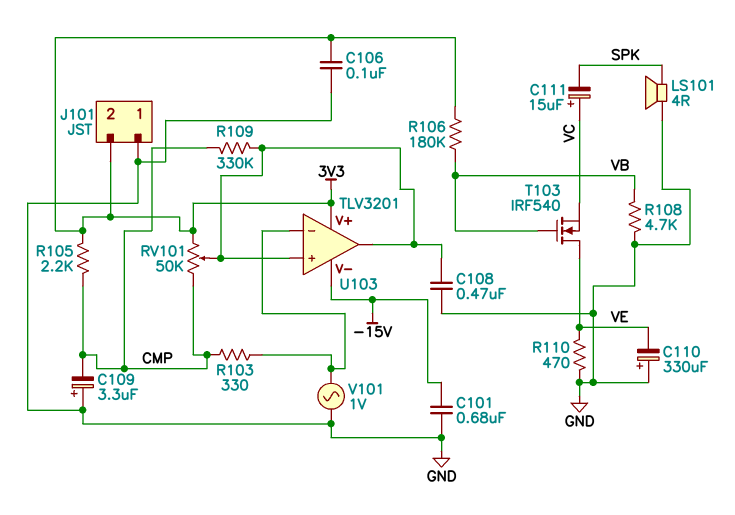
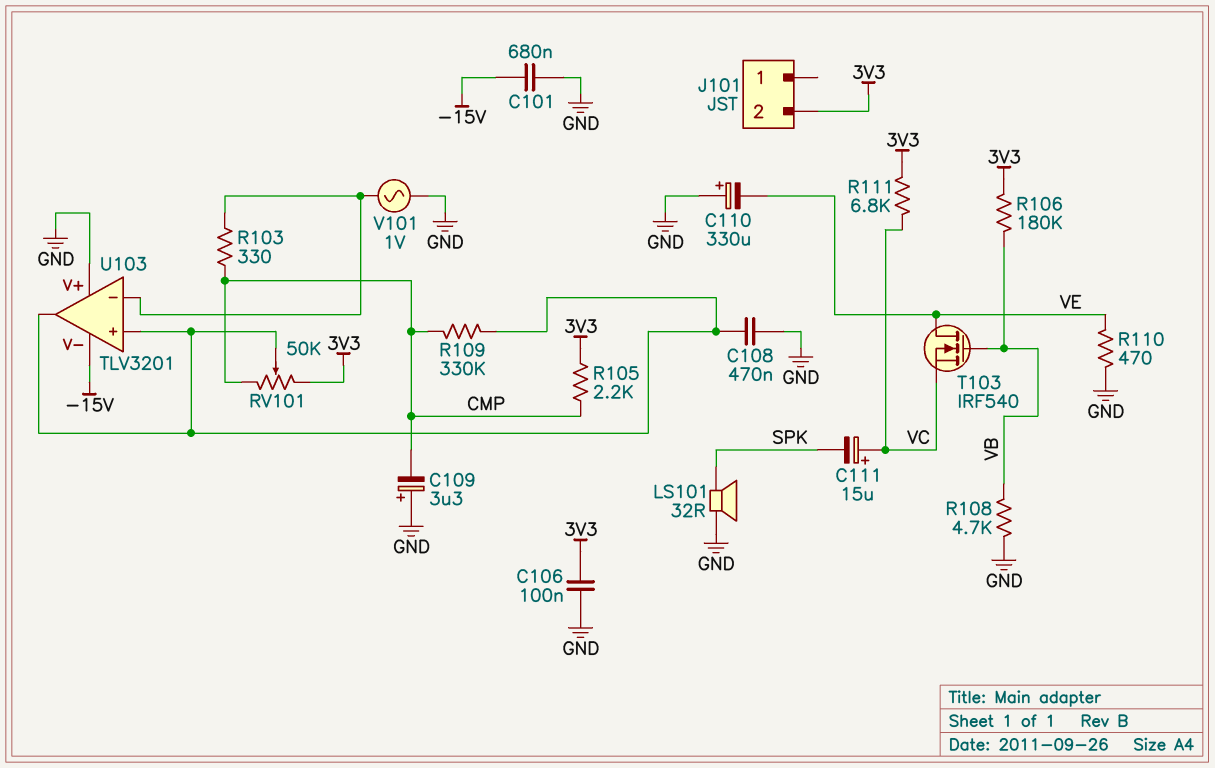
J101 pin 1: GND -> none
LS101: speaker 4R (GND, SPK) -> speaker 32R (GND, SPK)
R111: none -> 6.8k (3V3, VC)
U103 pin V+: 3V3 -> GND

